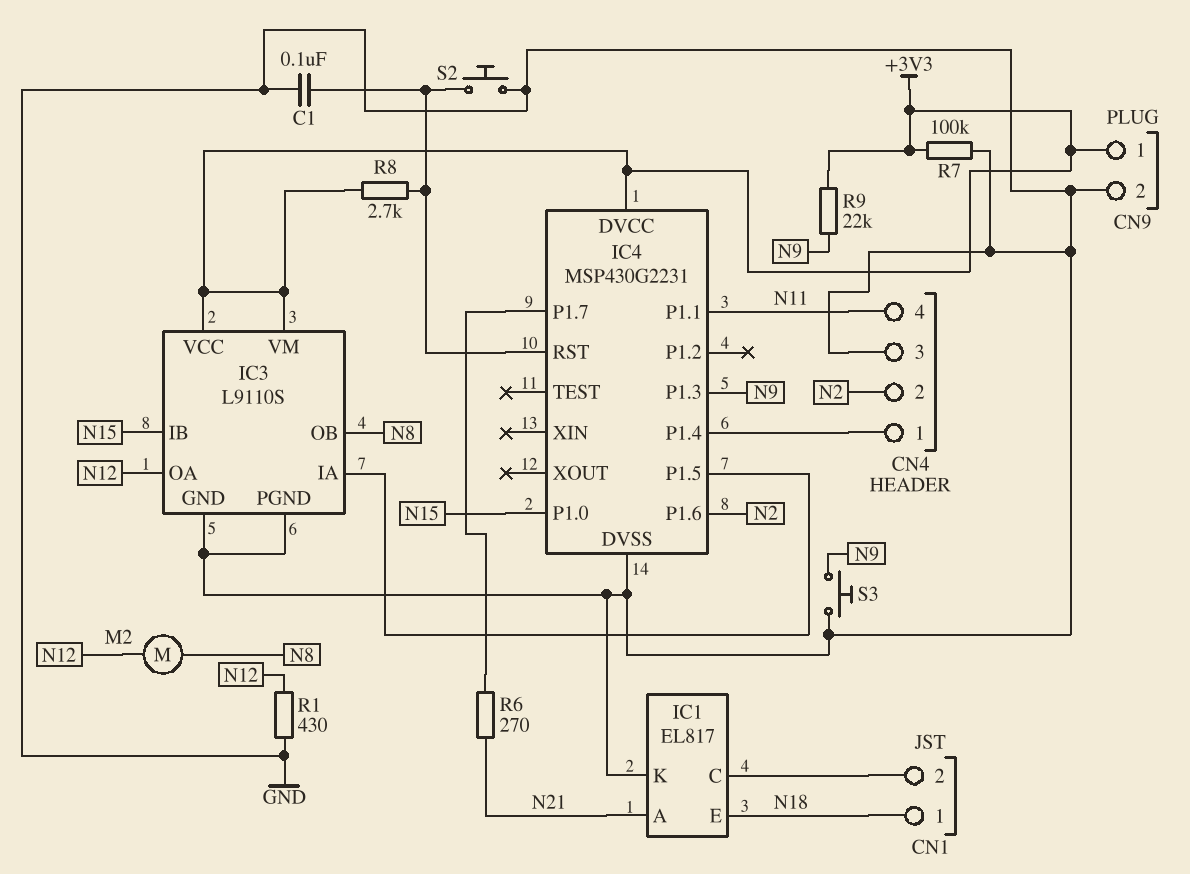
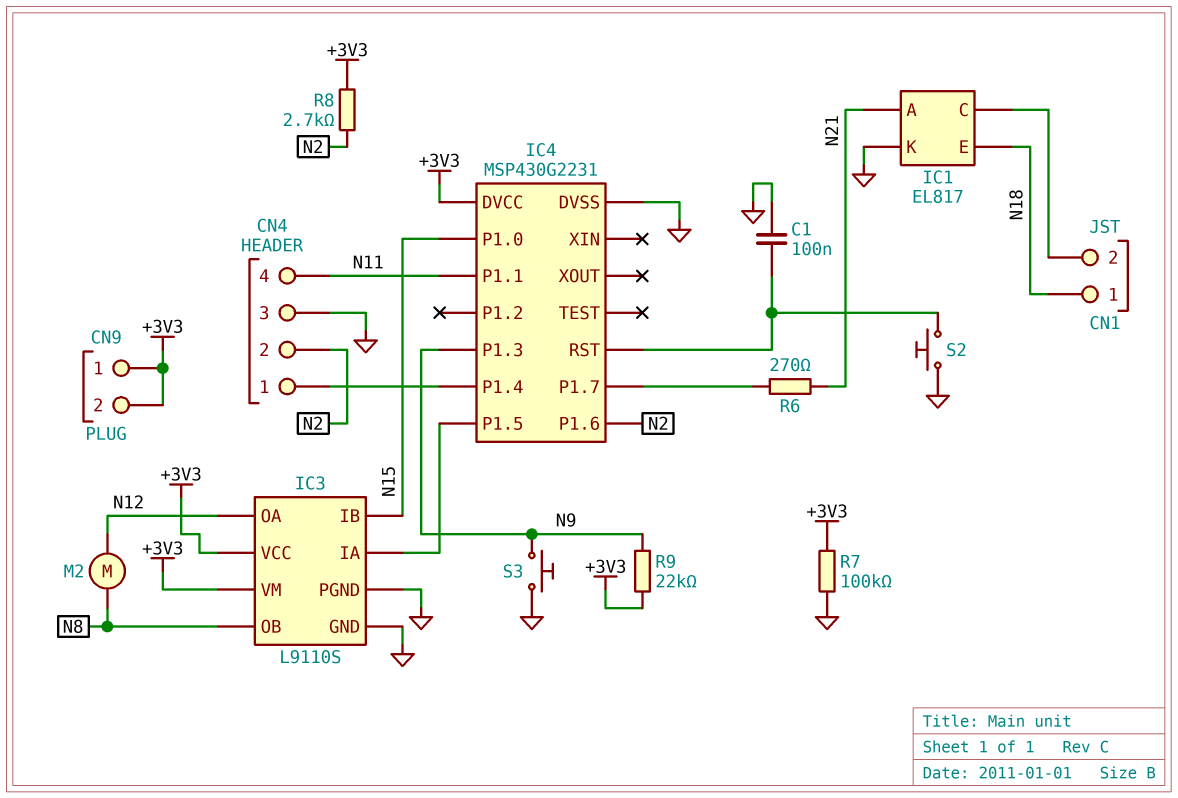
CN9 pin 2: GND -> +3V3
R1: 430 (GND, N12) -> none
R8: 2.7k (+3V3, IC4/RST) -> 2.7k (+3V3, N2)

